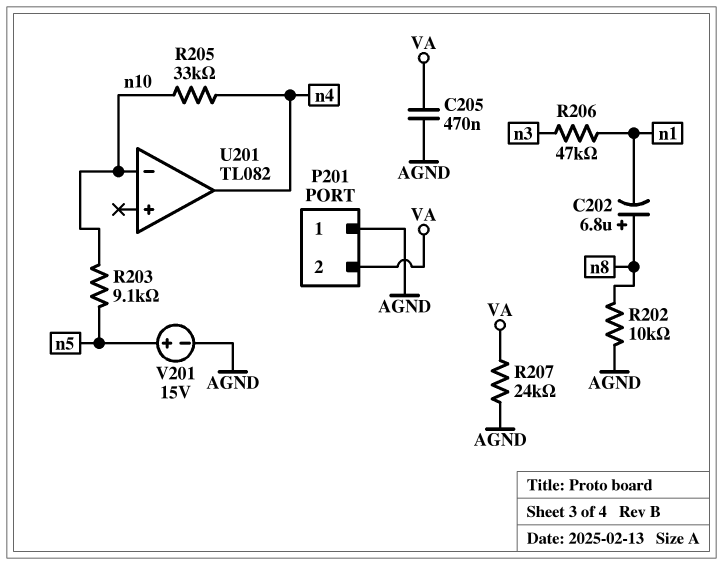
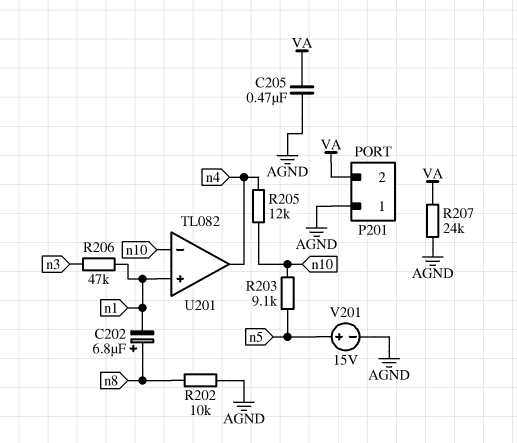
R205: 33k (n4, n10) -> 12k (n4, n10)
U201 pin in+: none -> n1

